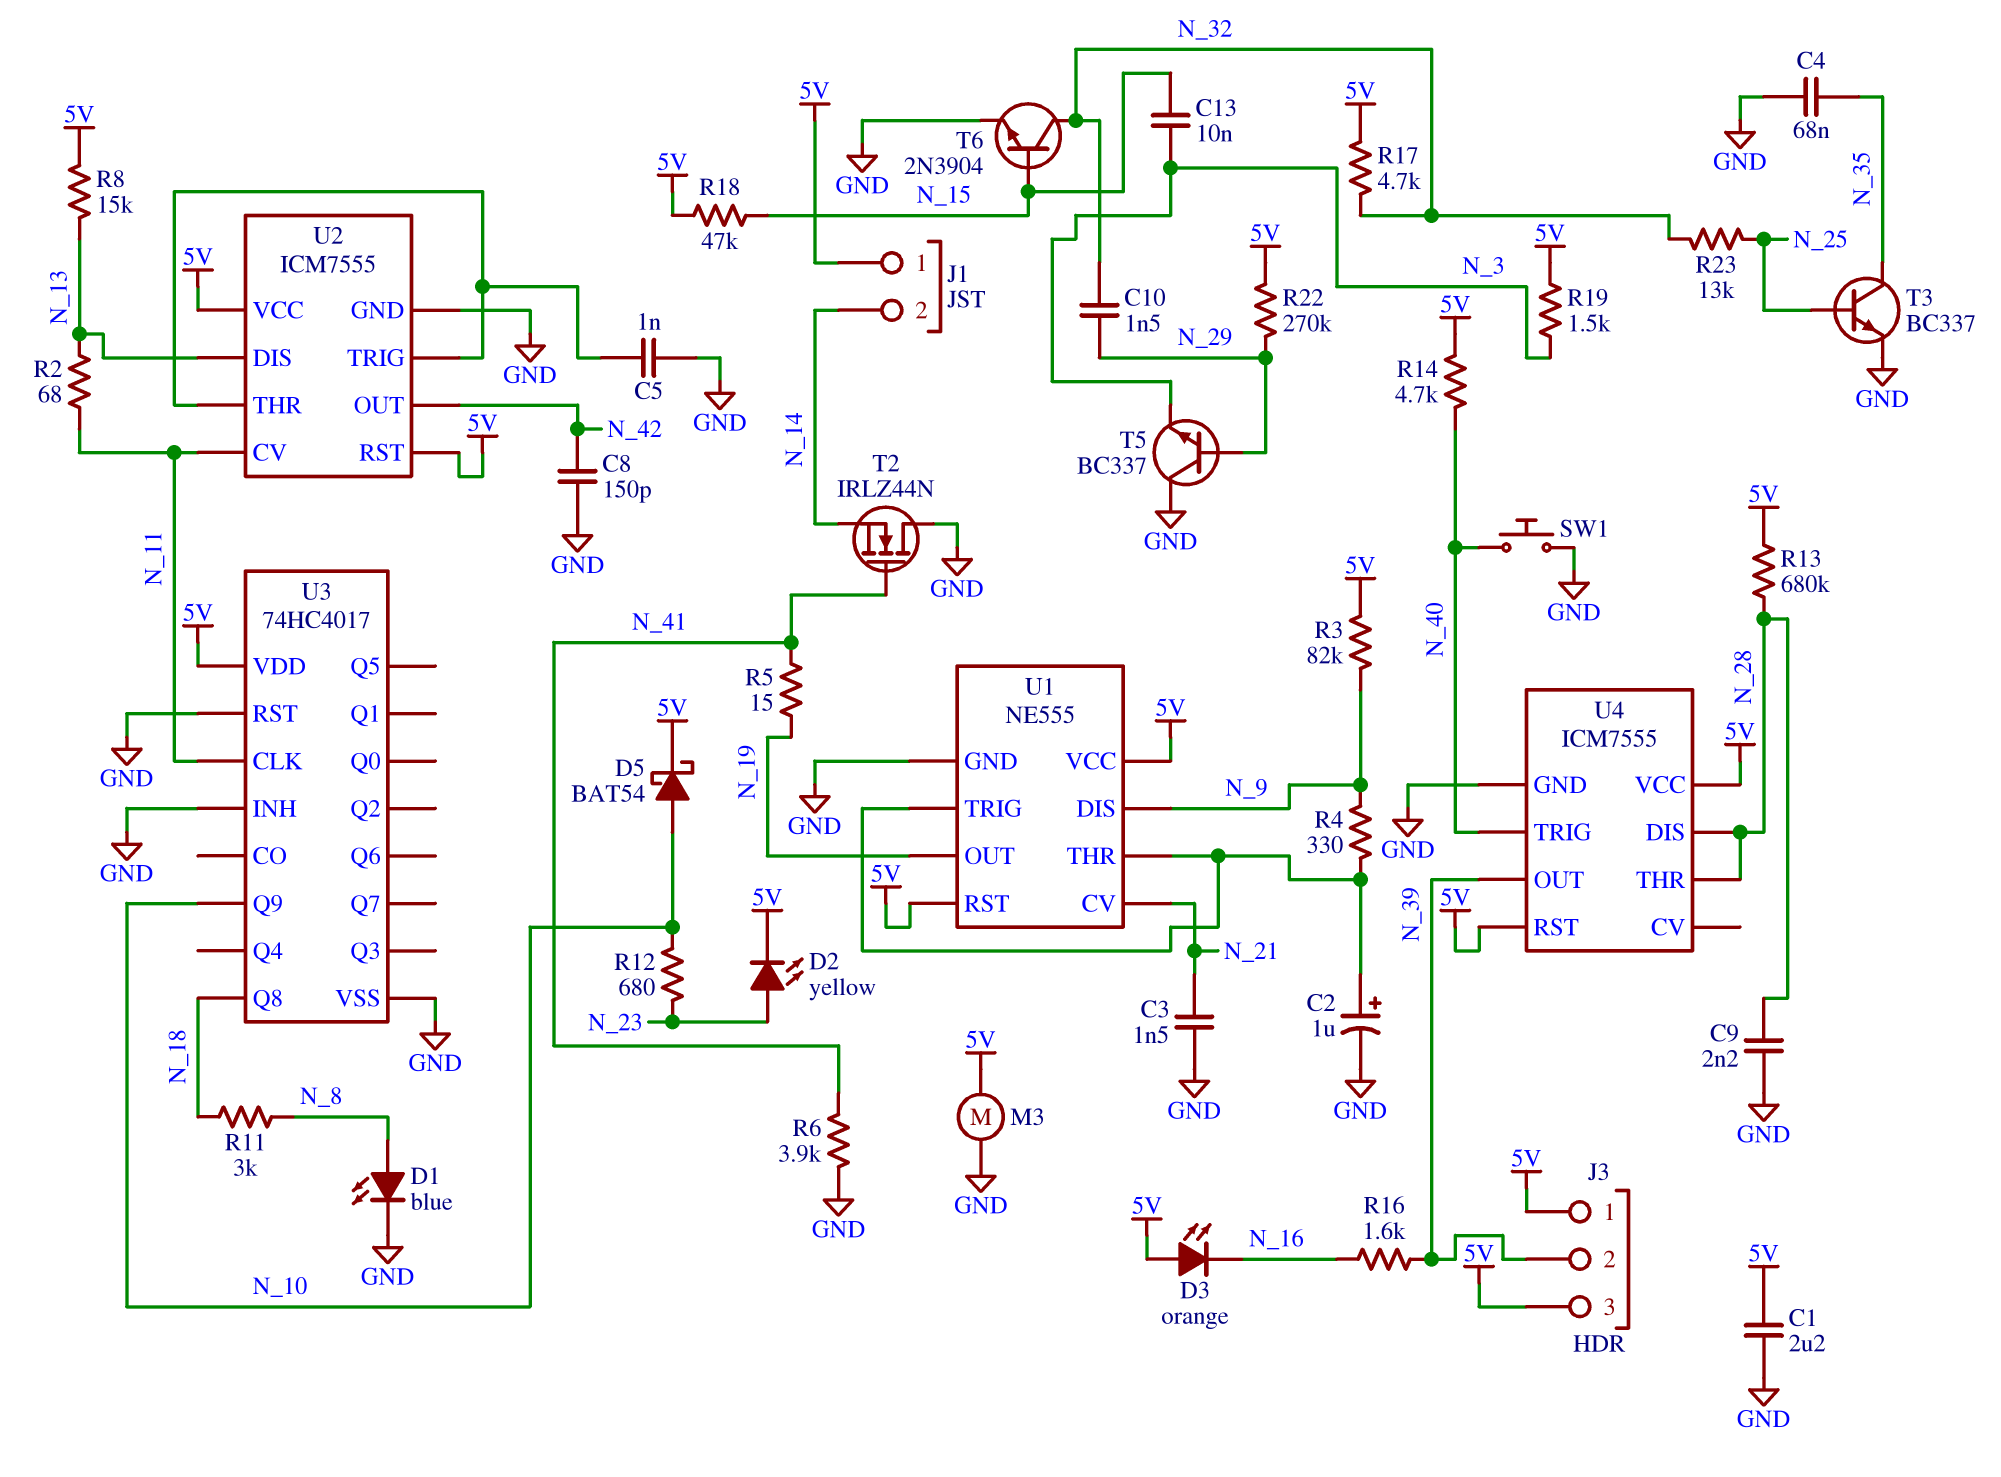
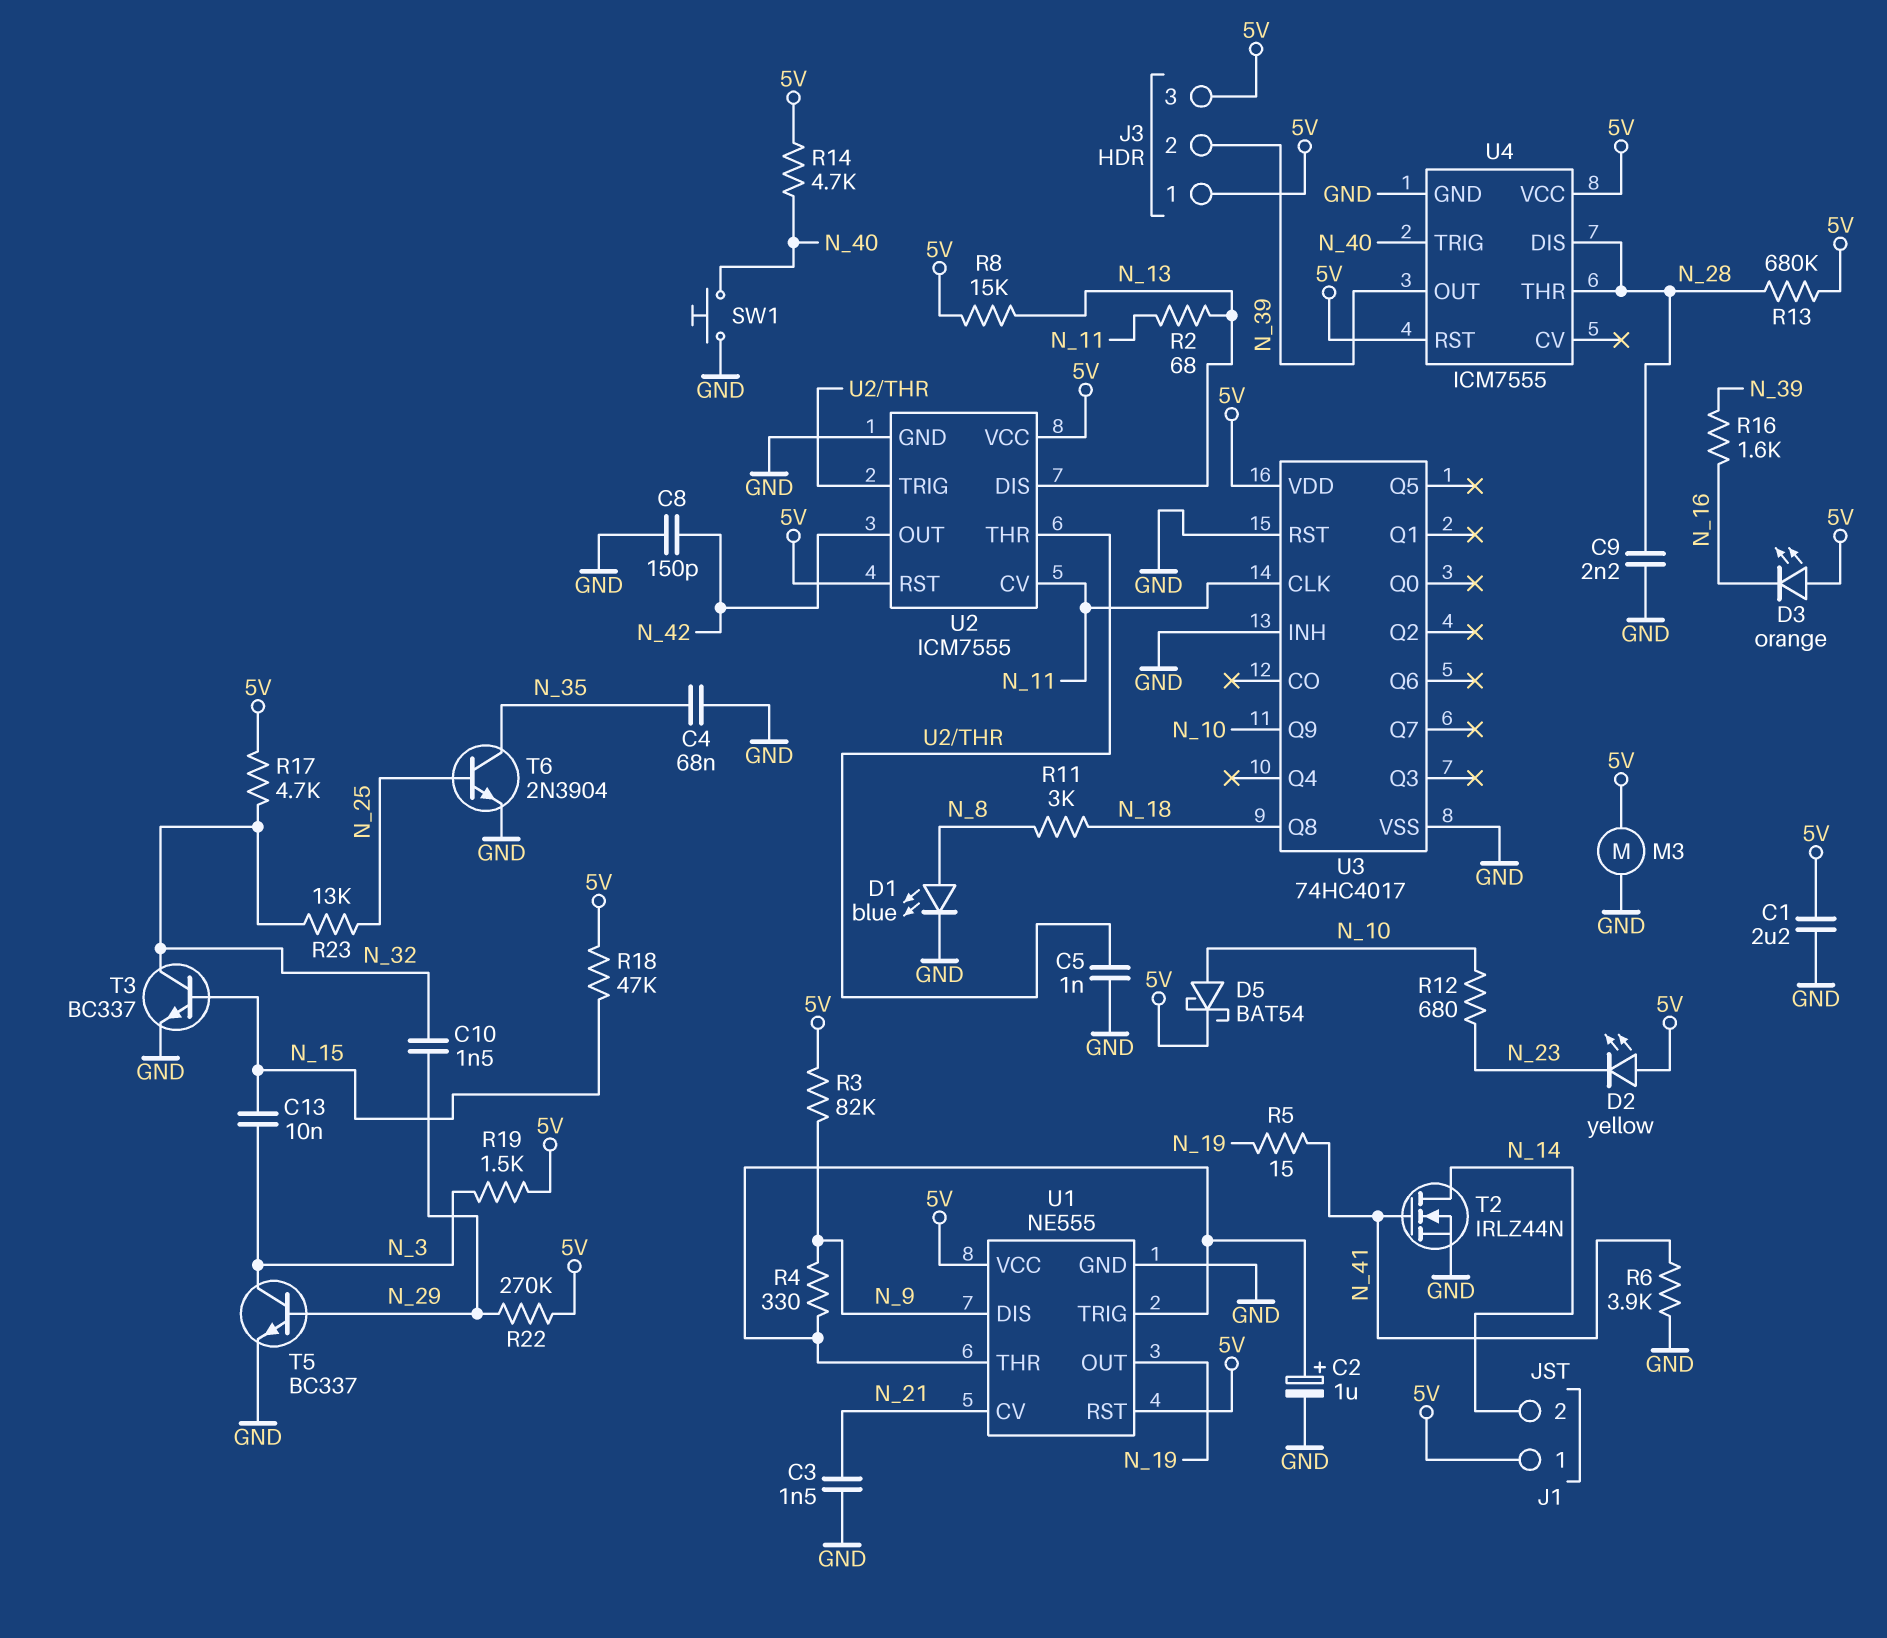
D2: LED yellow (A N_23, K 5V) -> LED yellow (A 5V, K N_23)
T2: NMOS IRLZ44N (G N_41, D GND, S N_14) -> NMOS IRLZ44N (G N_41, D N_14, S GND)
T3: NPN BC337 (B N_25, C N_35, E GND) -> NPN BC337 (B N_15, C N_32, E GND)
T5: NPN BC337 (B N_29, C GND, E N_3) -> NPN BC337 (B N_29, C N_3, E GND)
T6: NPN 2N3904 (B N_15, C N_32, E GND) -> NPN 2N3904 (B N_25, C N_35, E GND)

